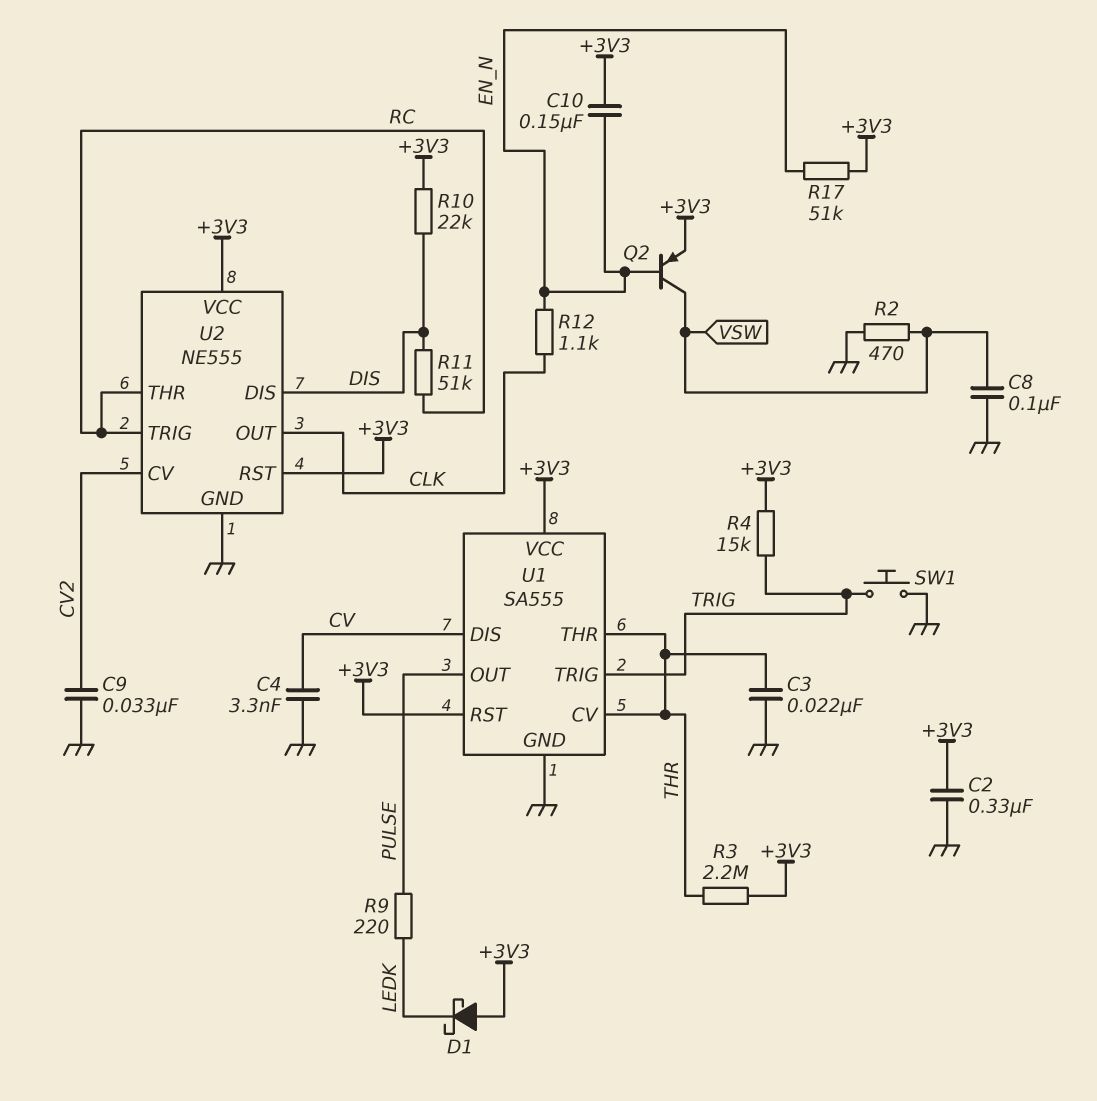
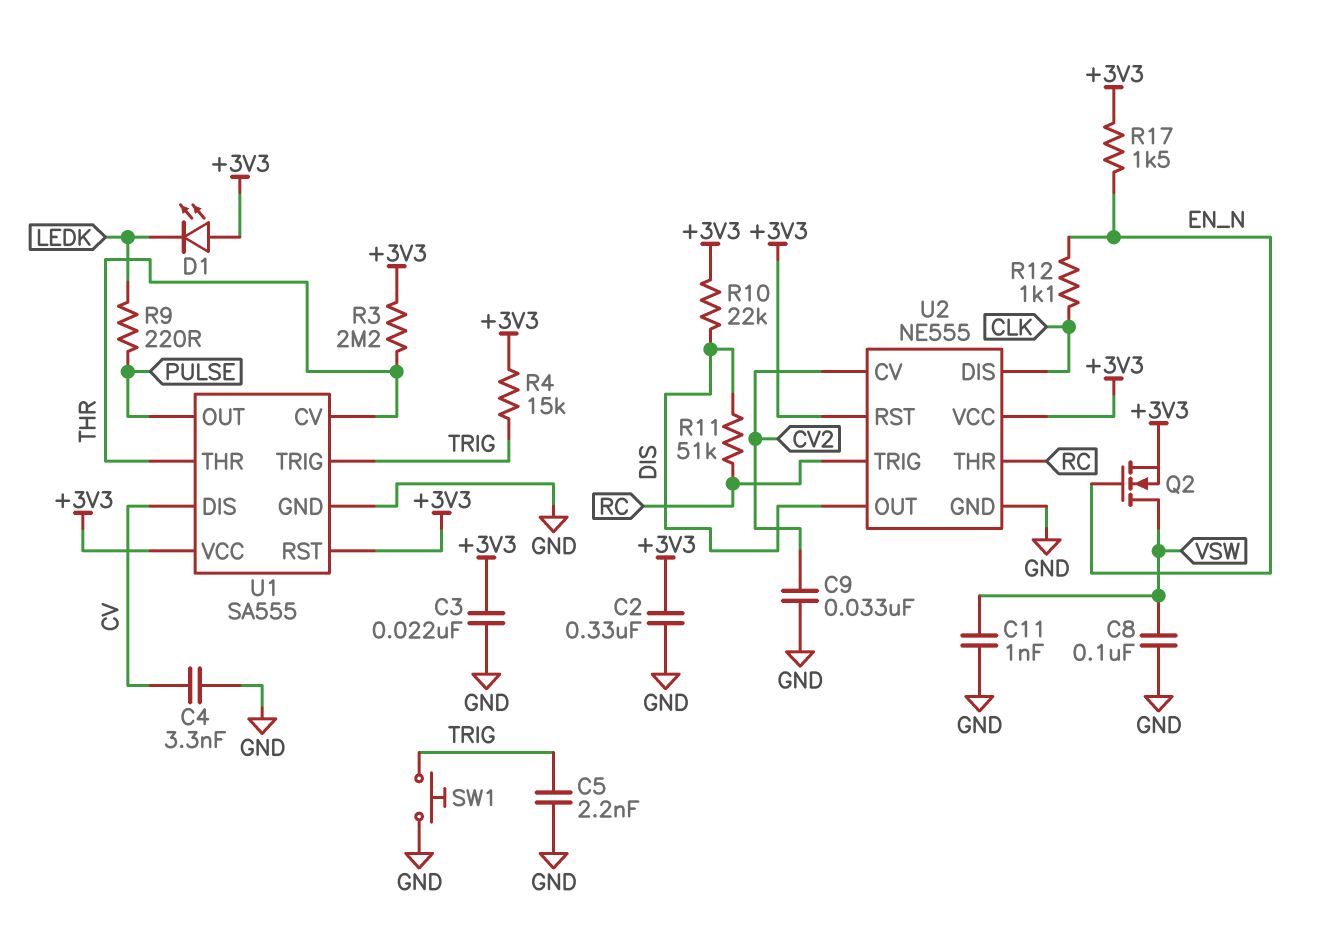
C3: 22nF (GND, THR) -> 22nF (+3V3, GND)
C5: none -> 2.2nF (GND, TRIG)
C10: 150nF (+3V3, EN_N) -> none
C11: none -> 1nF (GND, VSW)
D1: schottky (A +3V3, K LEDK) -> LED (A +3V3, K LEDK)
Q2: PNP (B EN_N, C VSW, E +3V3) -> NMOS (G EN_N, D VSW, S +3V3)
R2: 470 (GND, VSW) -> none
R17: 51k (+3V3, EN_N) -> 1.5k (+3V3, EN_N)
U2 pin DIS: DIS -> CLK
U2 pin OUT: CLK -> DIS

